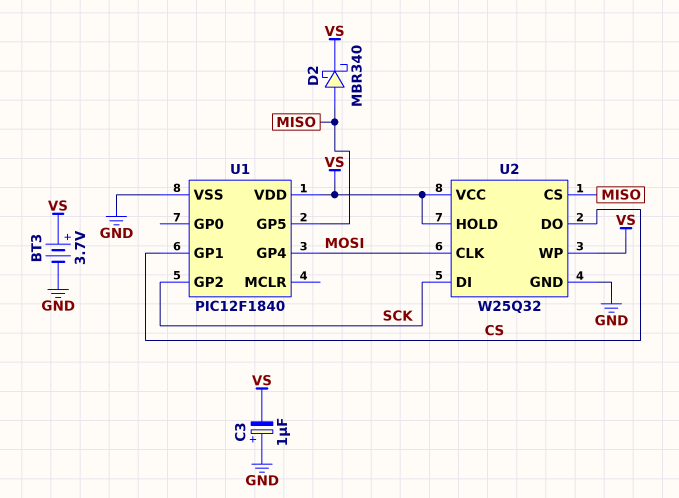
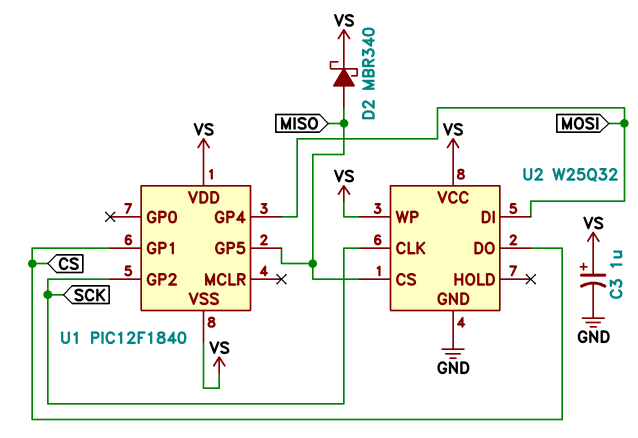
BT3: 3.7V (plus VS, minus GND) -> none
C3: 1uF (plus GND, minus VS) -> 1uF (plus VS, minus GND)
U1 pin VSS: GND -> VS
U2 pin CLK: MOSI -> SCK
U2 pin DI: SCK -> MOSI
U2 pin HOLD: VS -> none

